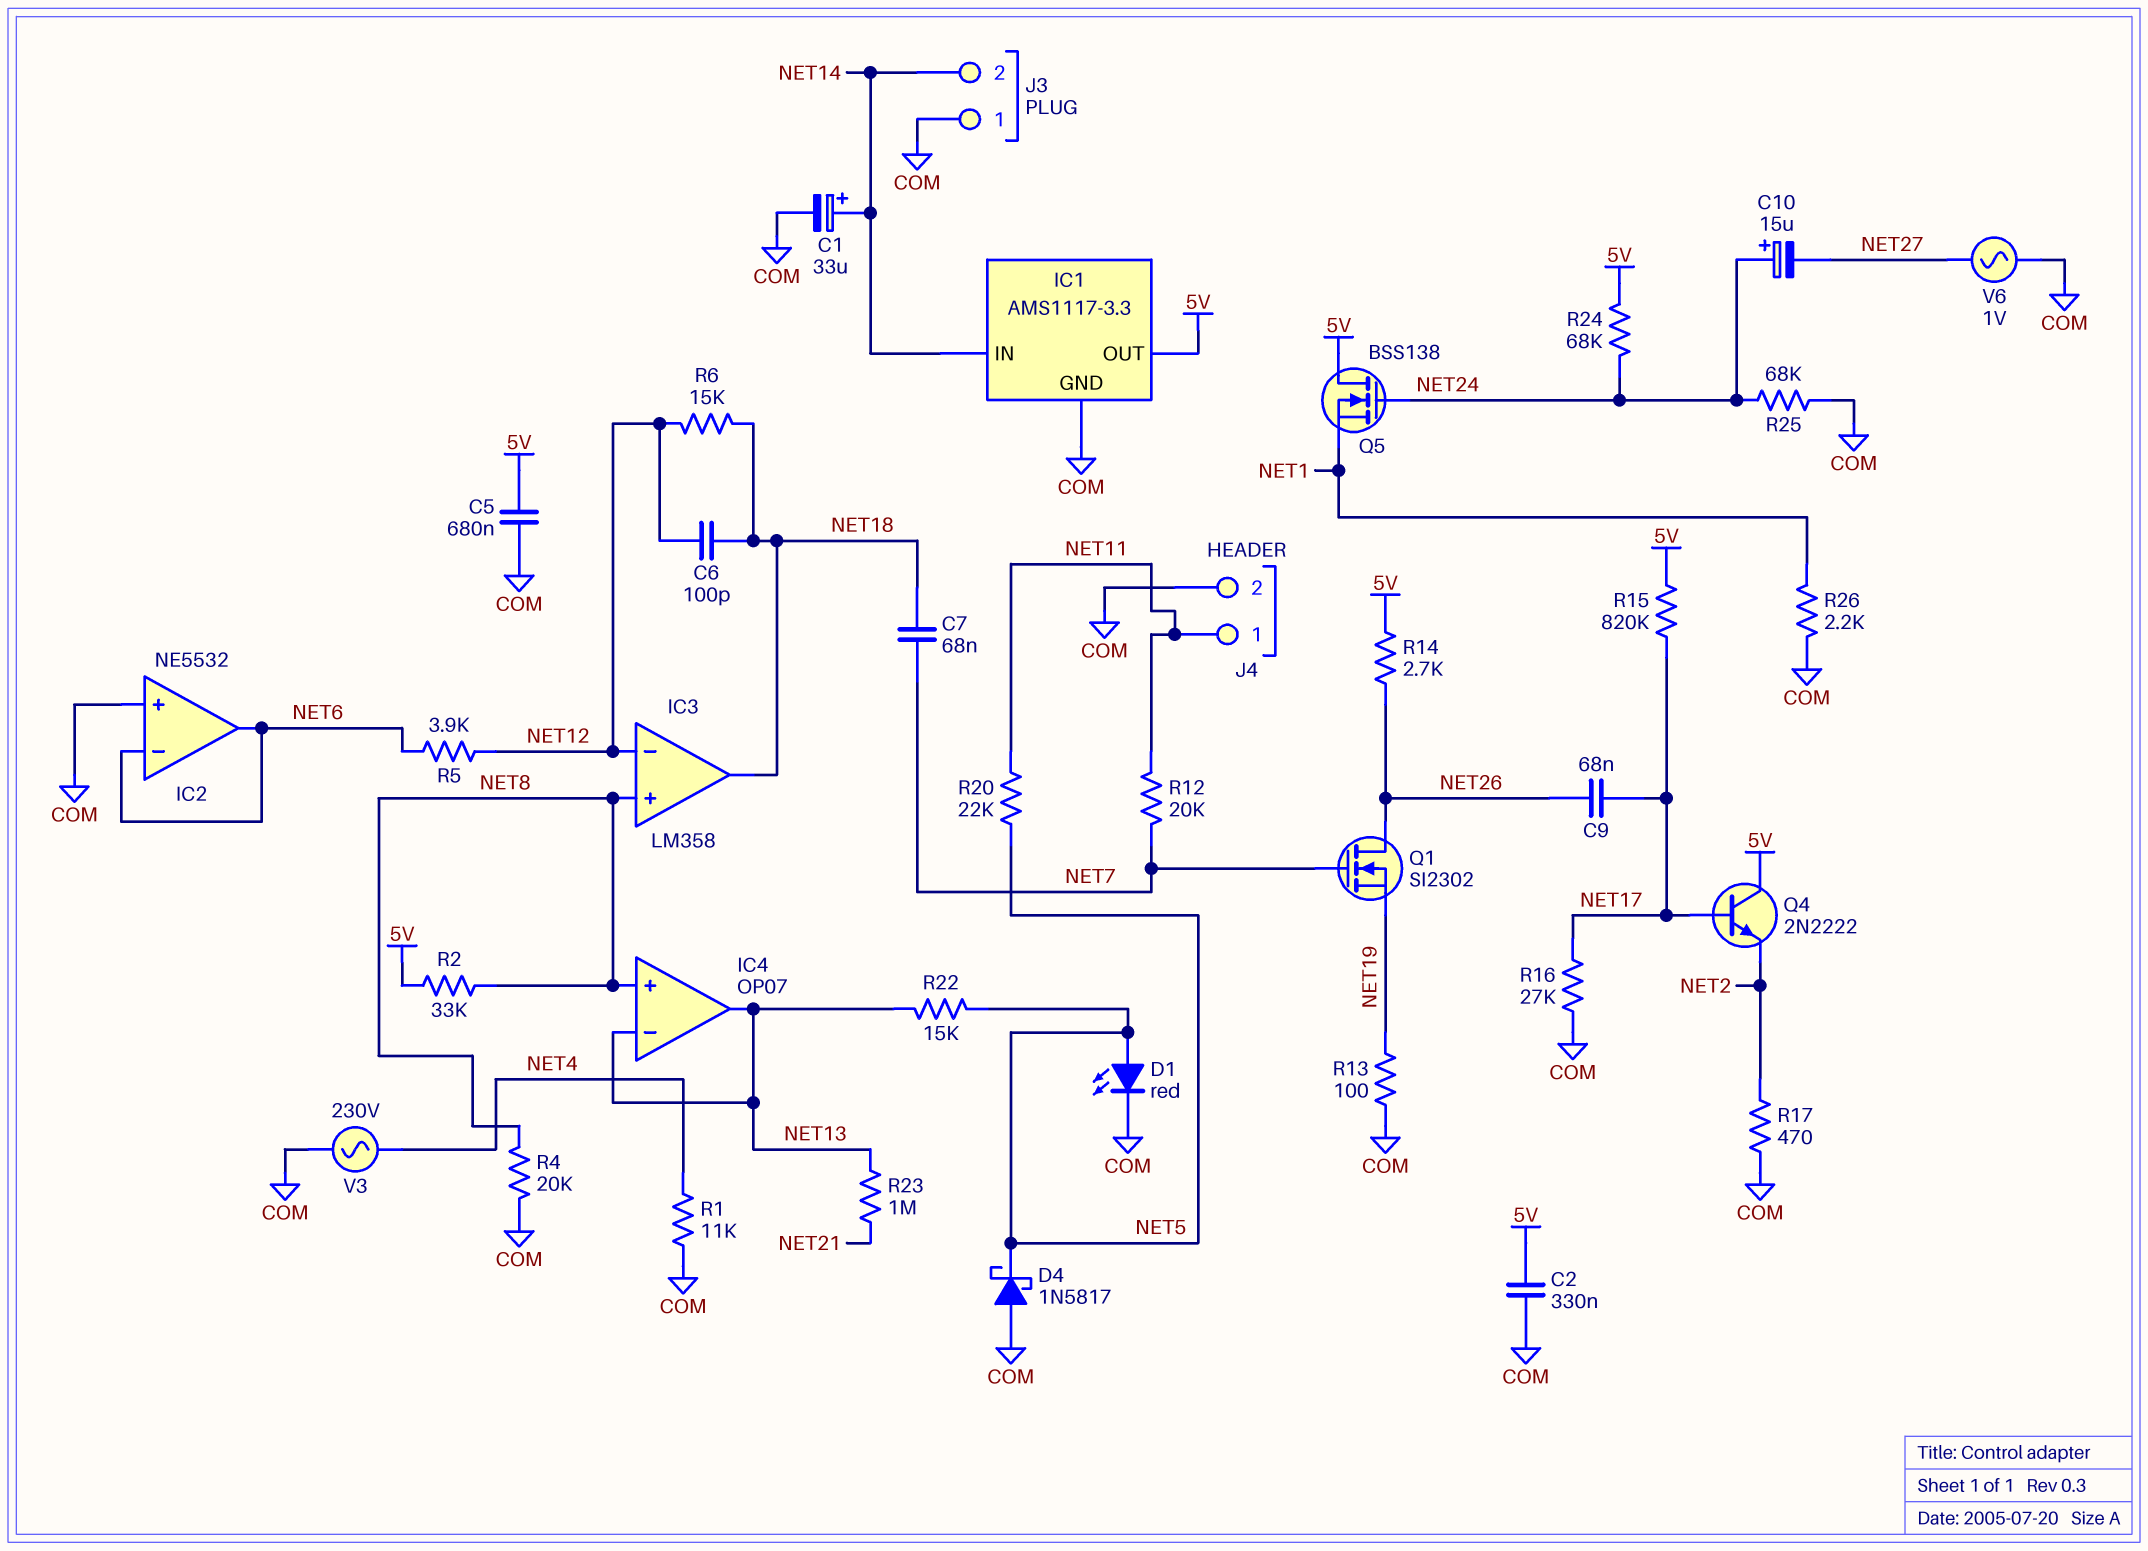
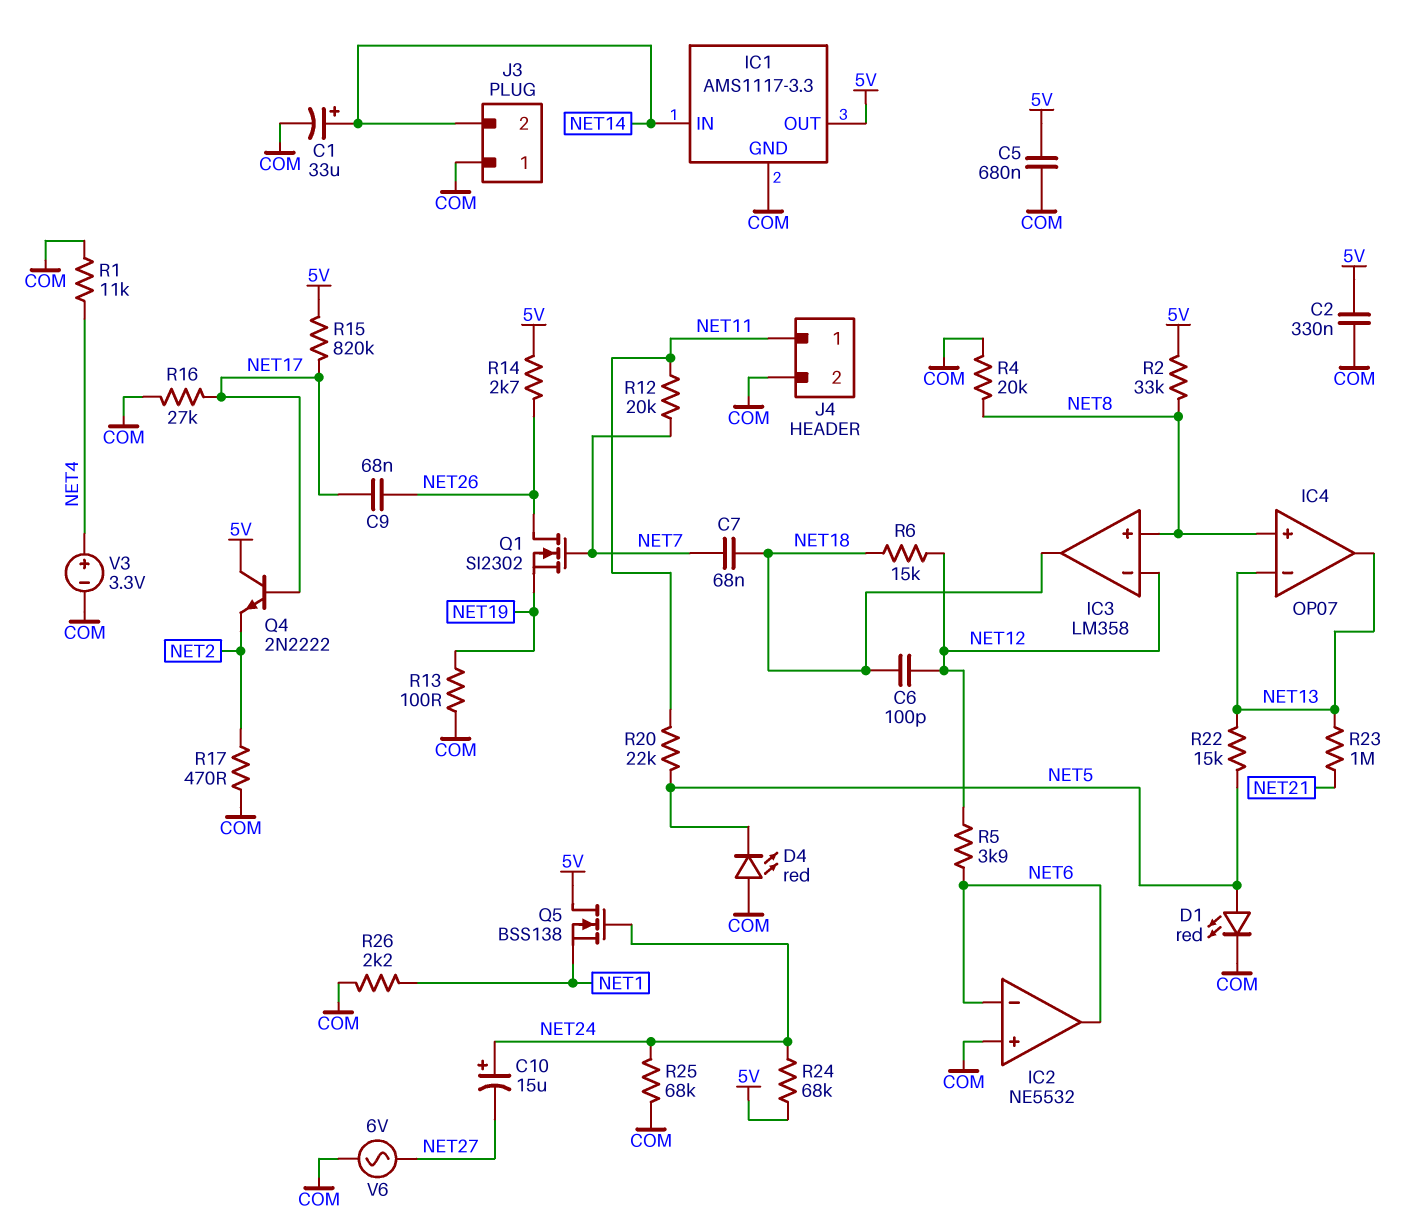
D4: schottky 1N5817 (A COM, K NET5) -> LED red (A COM, K NET5)
V3: AC 230V (COM, NET4) -> 3.3V (plus NET4, minus COM)
V6: AC 1V (COM, NET27) -> AC 6V (COM, NET27)

